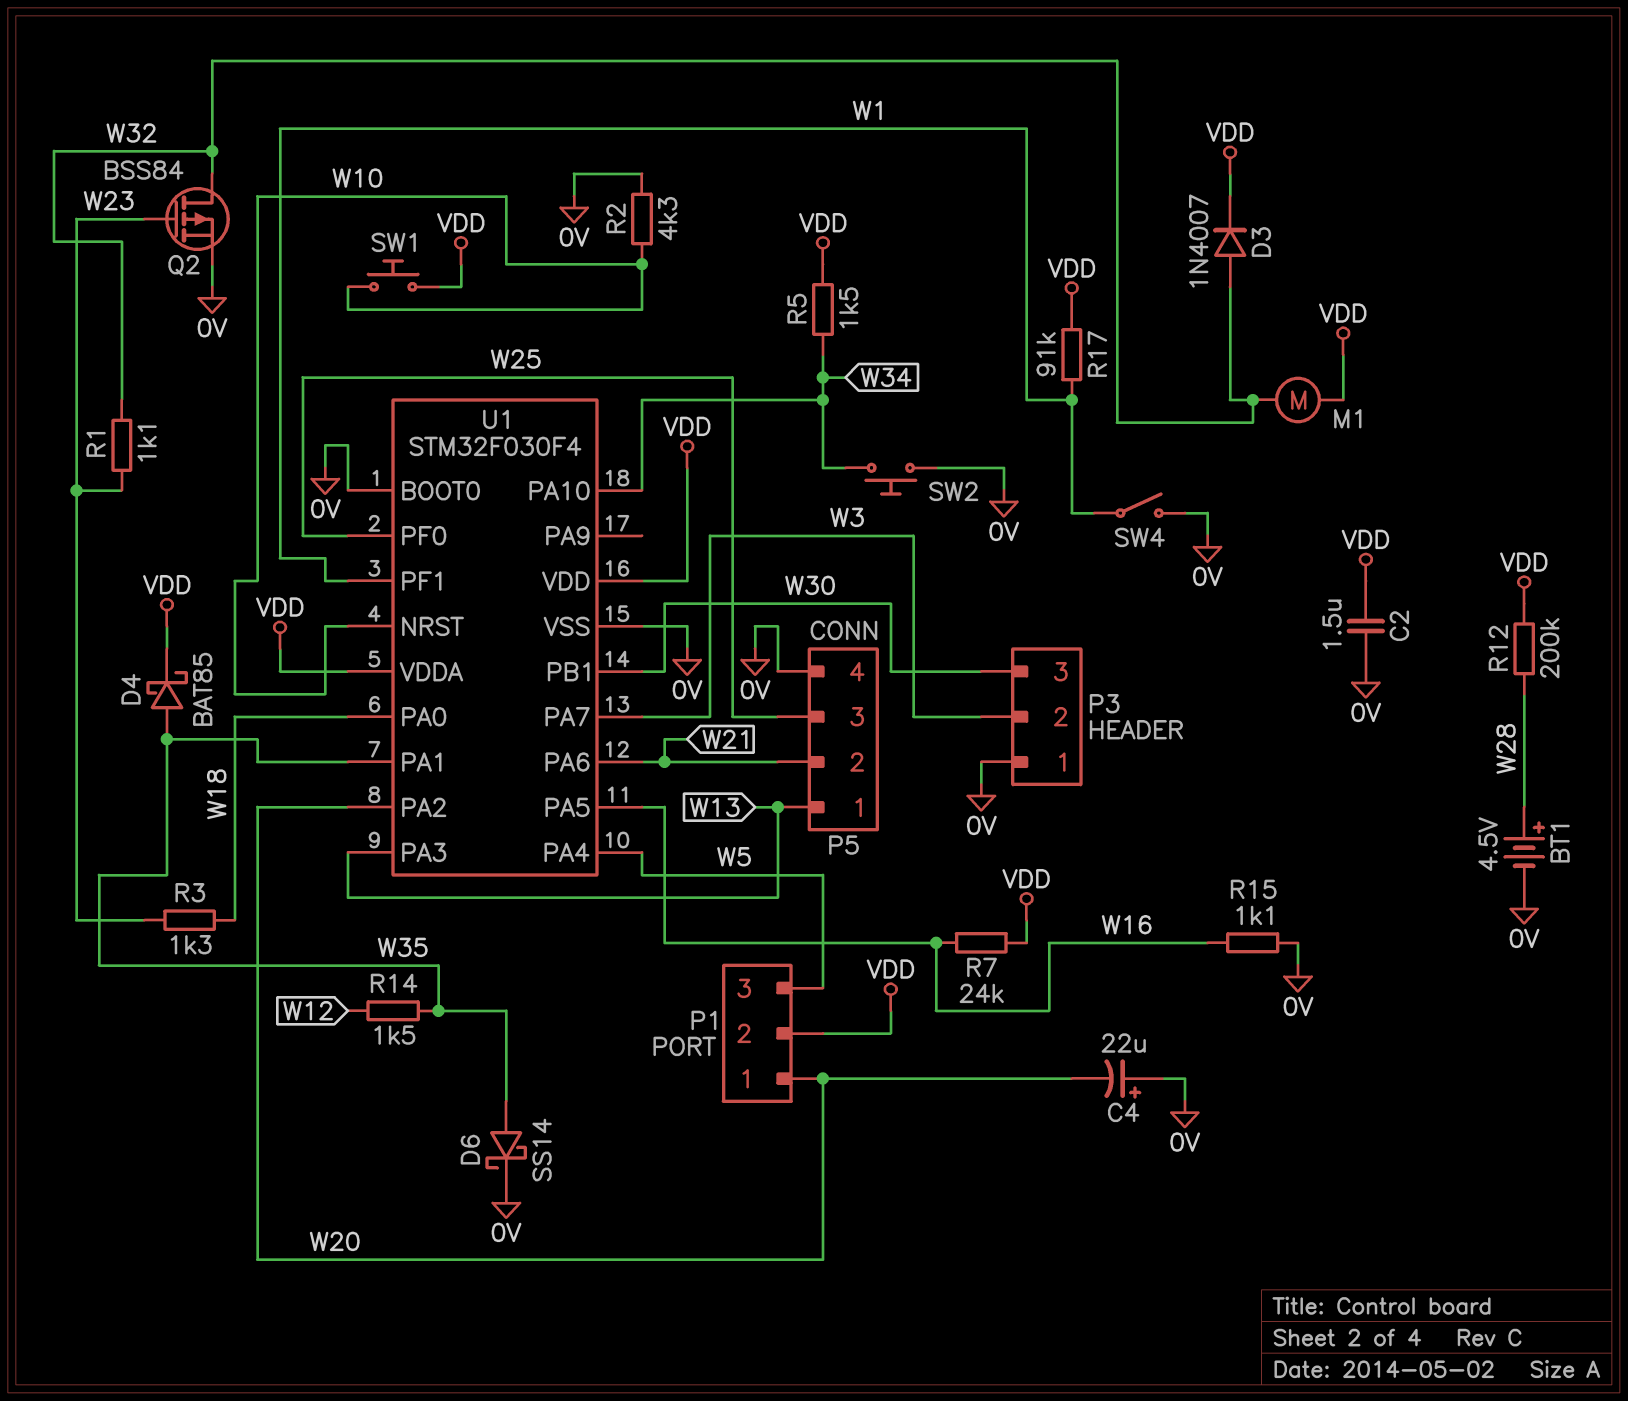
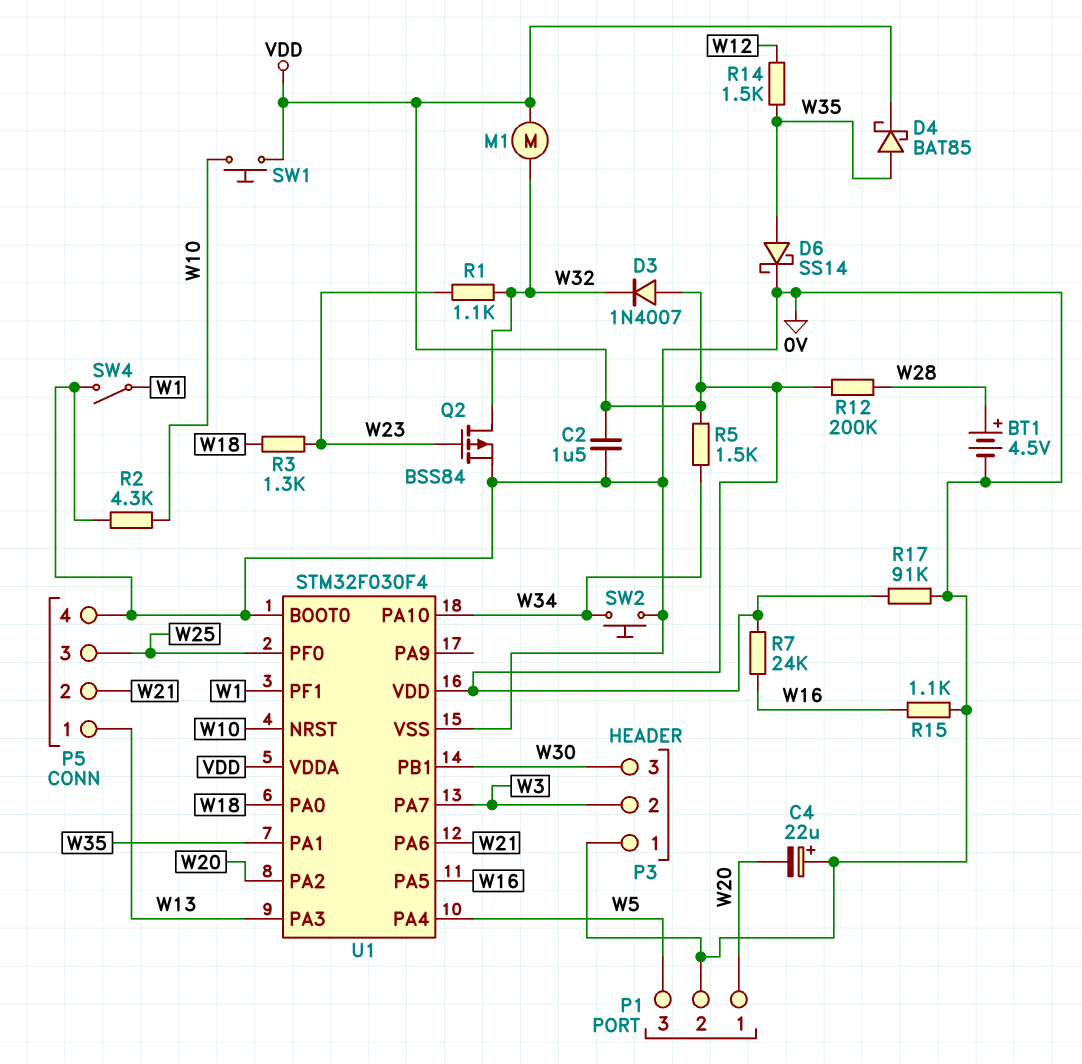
D3: diode 1N4007 (A W32, K VDD) -> diode 1N4007 (A VDD, K W32)
P1 pin 2: VDD -> 0V
R17: 91k (VDD, W1) -> 91k (0V, VDD)

